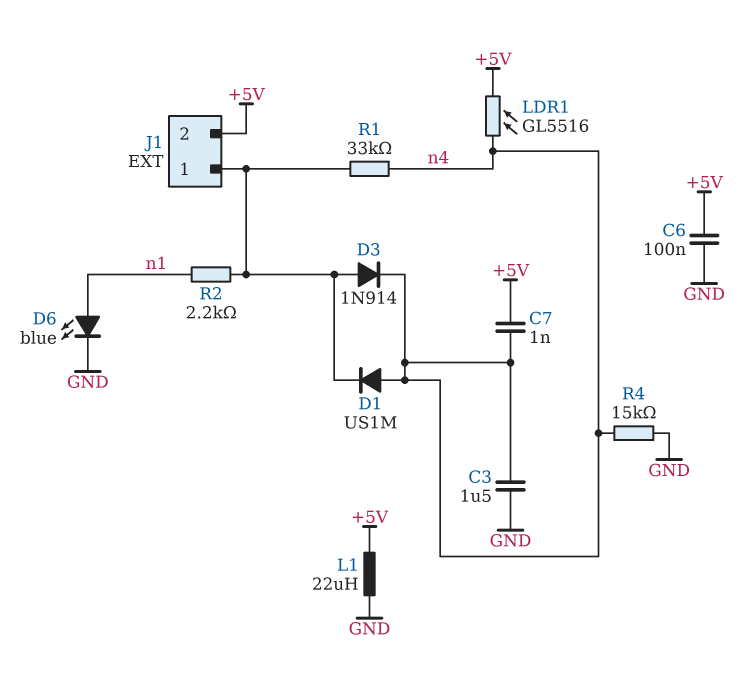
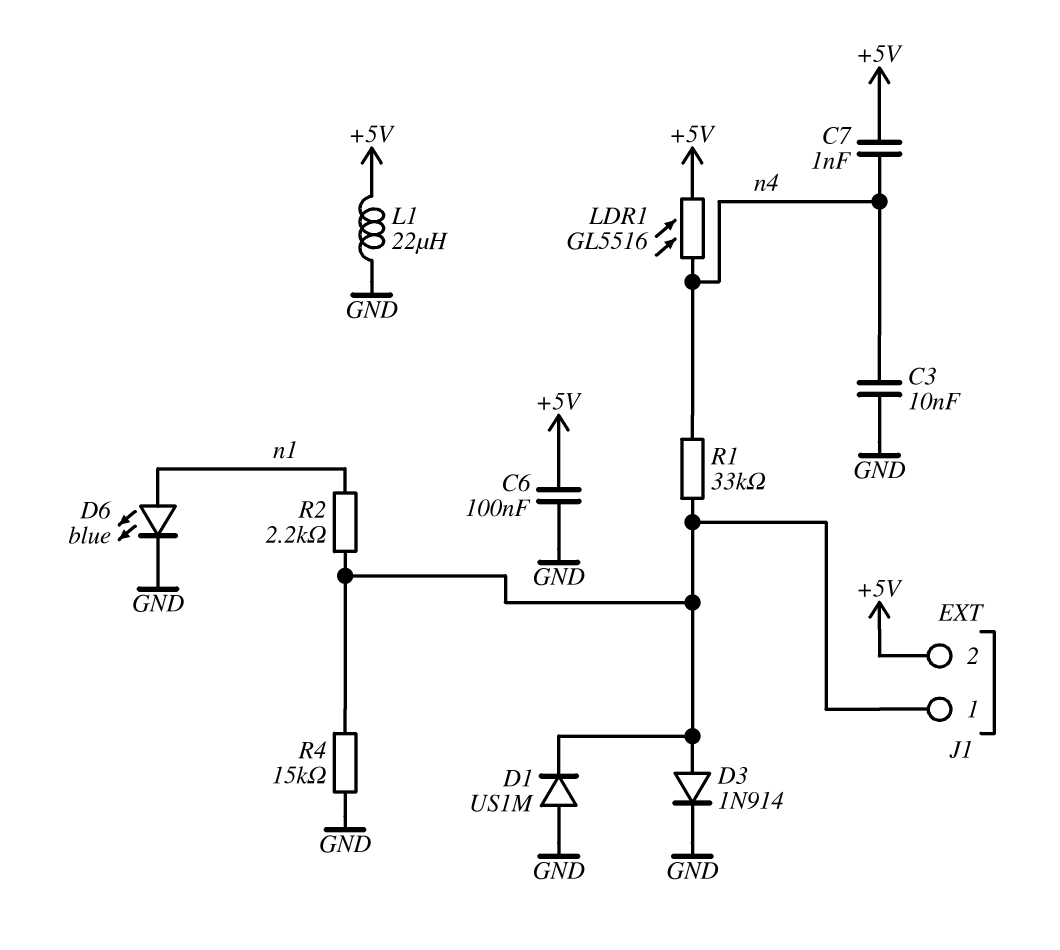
C3: 1.5uF (GND, n4) -> 10nF (GND, n4)
D1: diode US1M (A n4, K J1/1) -> diode US1M (A GND, K J1/1)
D3: diode 1N914 (A J1/1, K n4) -> diode 1N914 (A J1/1, K GND)
R4: 15k (GND, n4) -> 15k (GND, J1/1)

